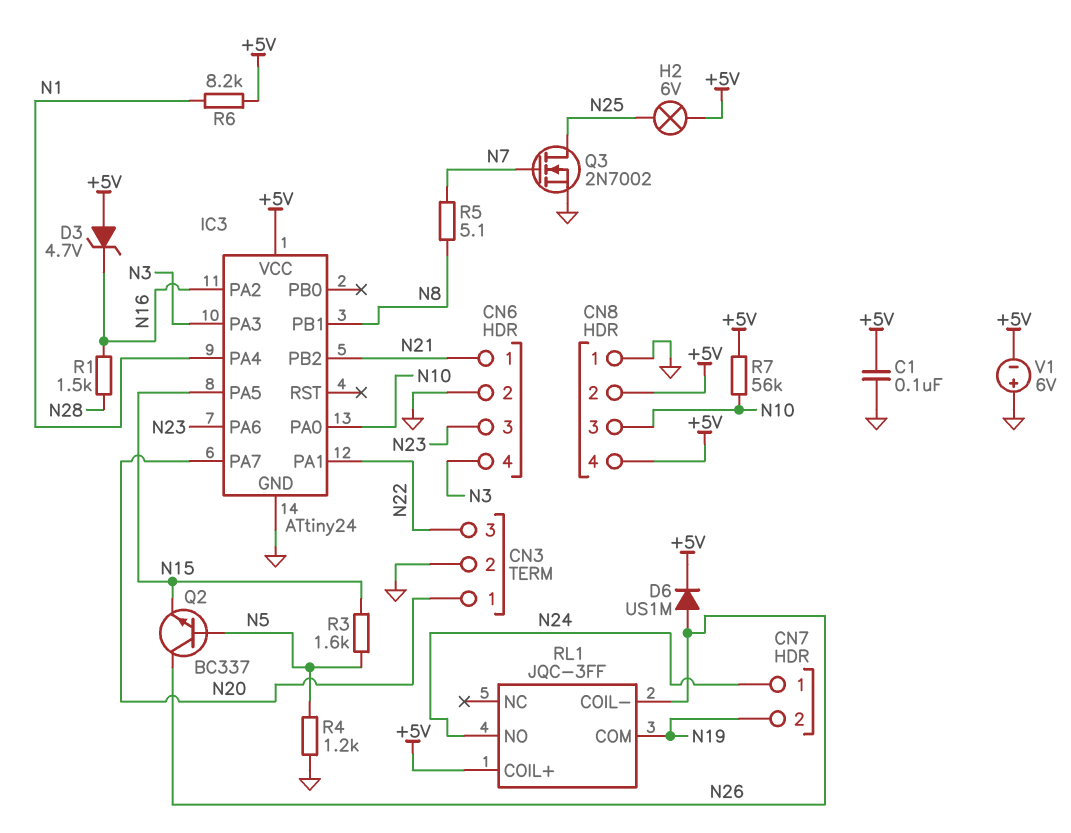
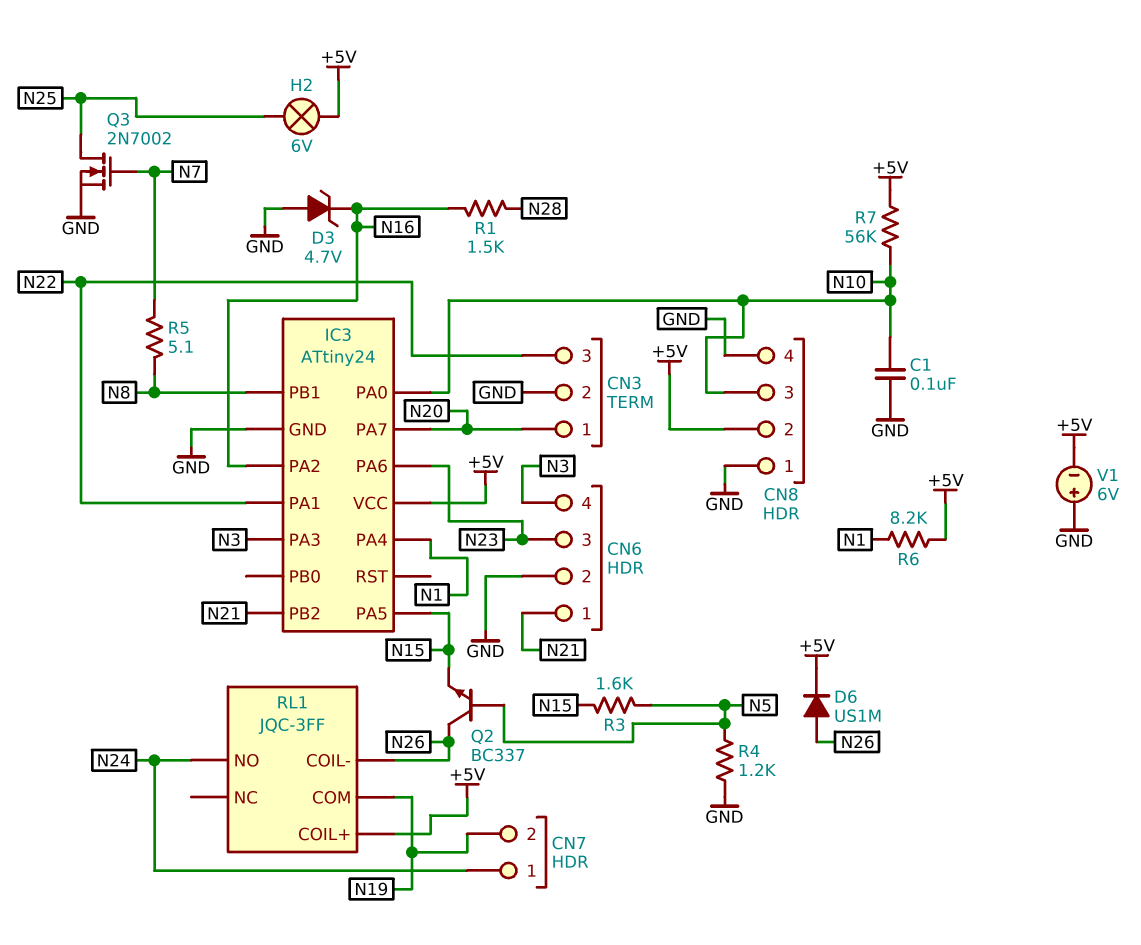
C1: 100nF (+5V, GND) -> 100nF (GND, N10)
CN8 pin 4: +5V -> GND
D3: zener 4.7V (A +5V, K N16) -> zener 4.7V (A GND, K N16)

